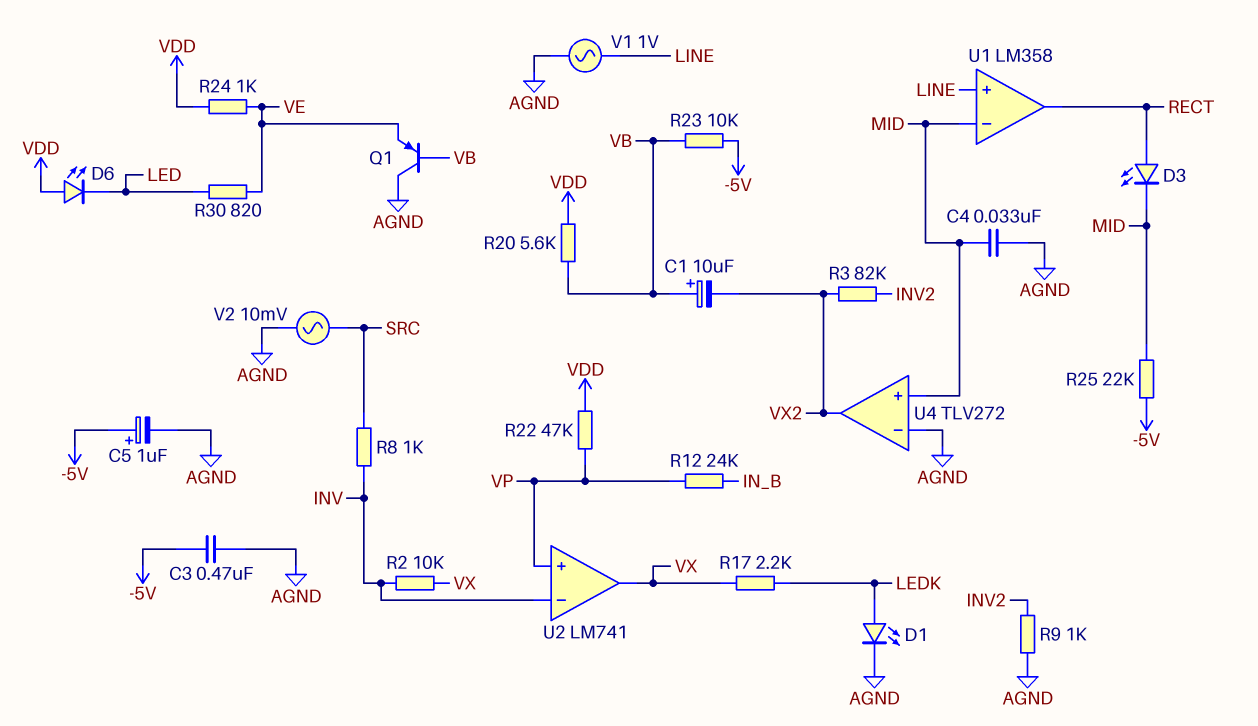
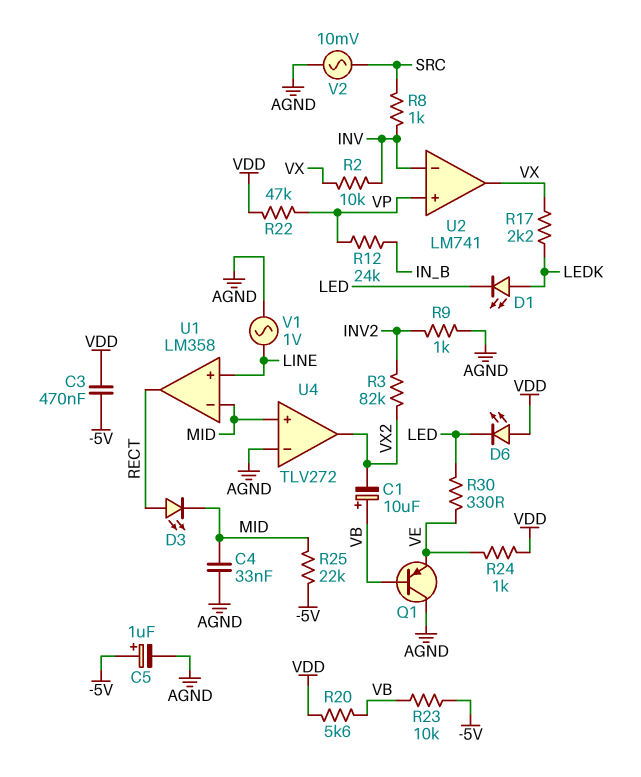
C3: 470nF (-5V, AGND) -> 470nF (-5V, VDD)
D1: LED (A LEDK, K AGND) -> LED (A LEDK, K LED)
R30: 820 (LED, VE) -> 330 (LED, VE)

